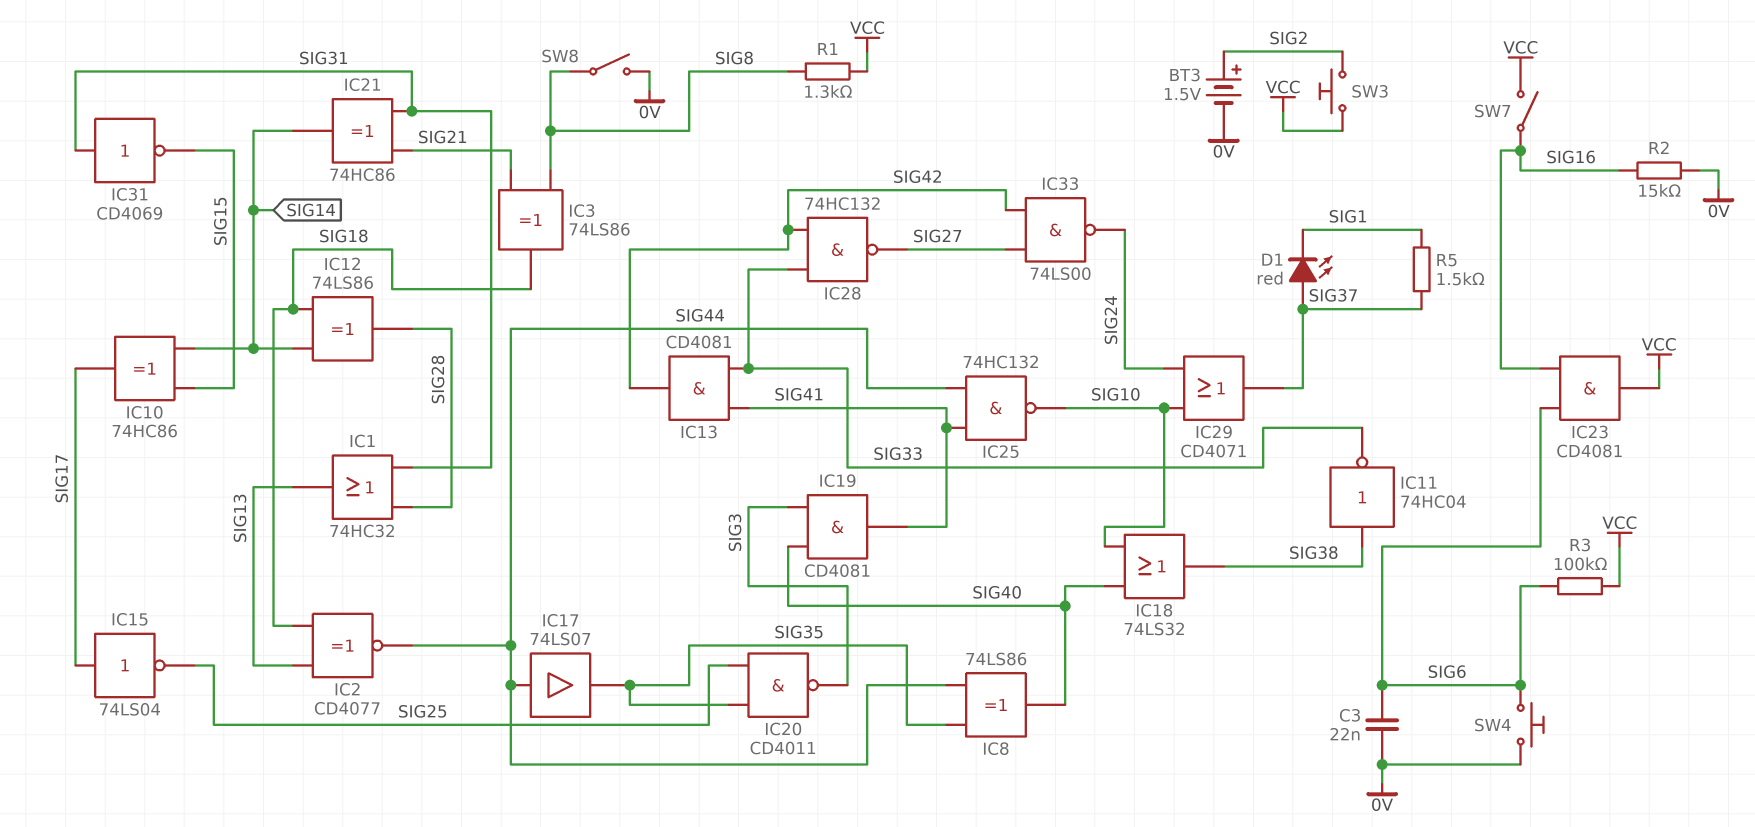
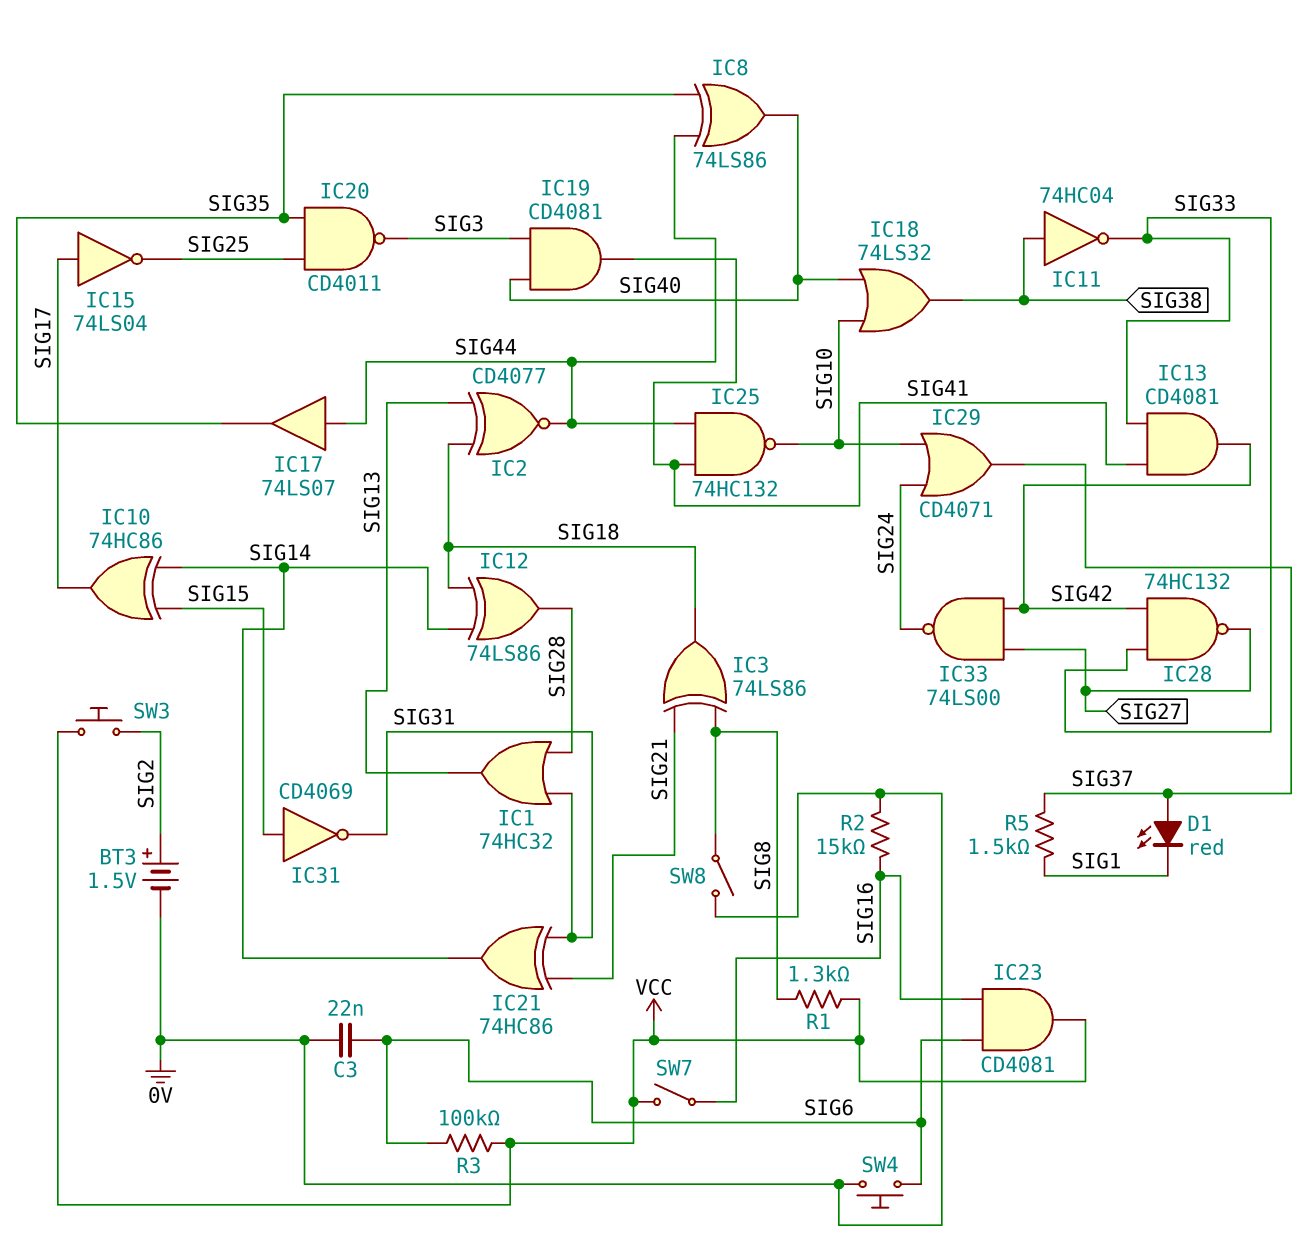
IC31: NOT CD4069 (in SIG31, out SIG15) -> NOT CD4069 (in SIG15, out SIG31)

